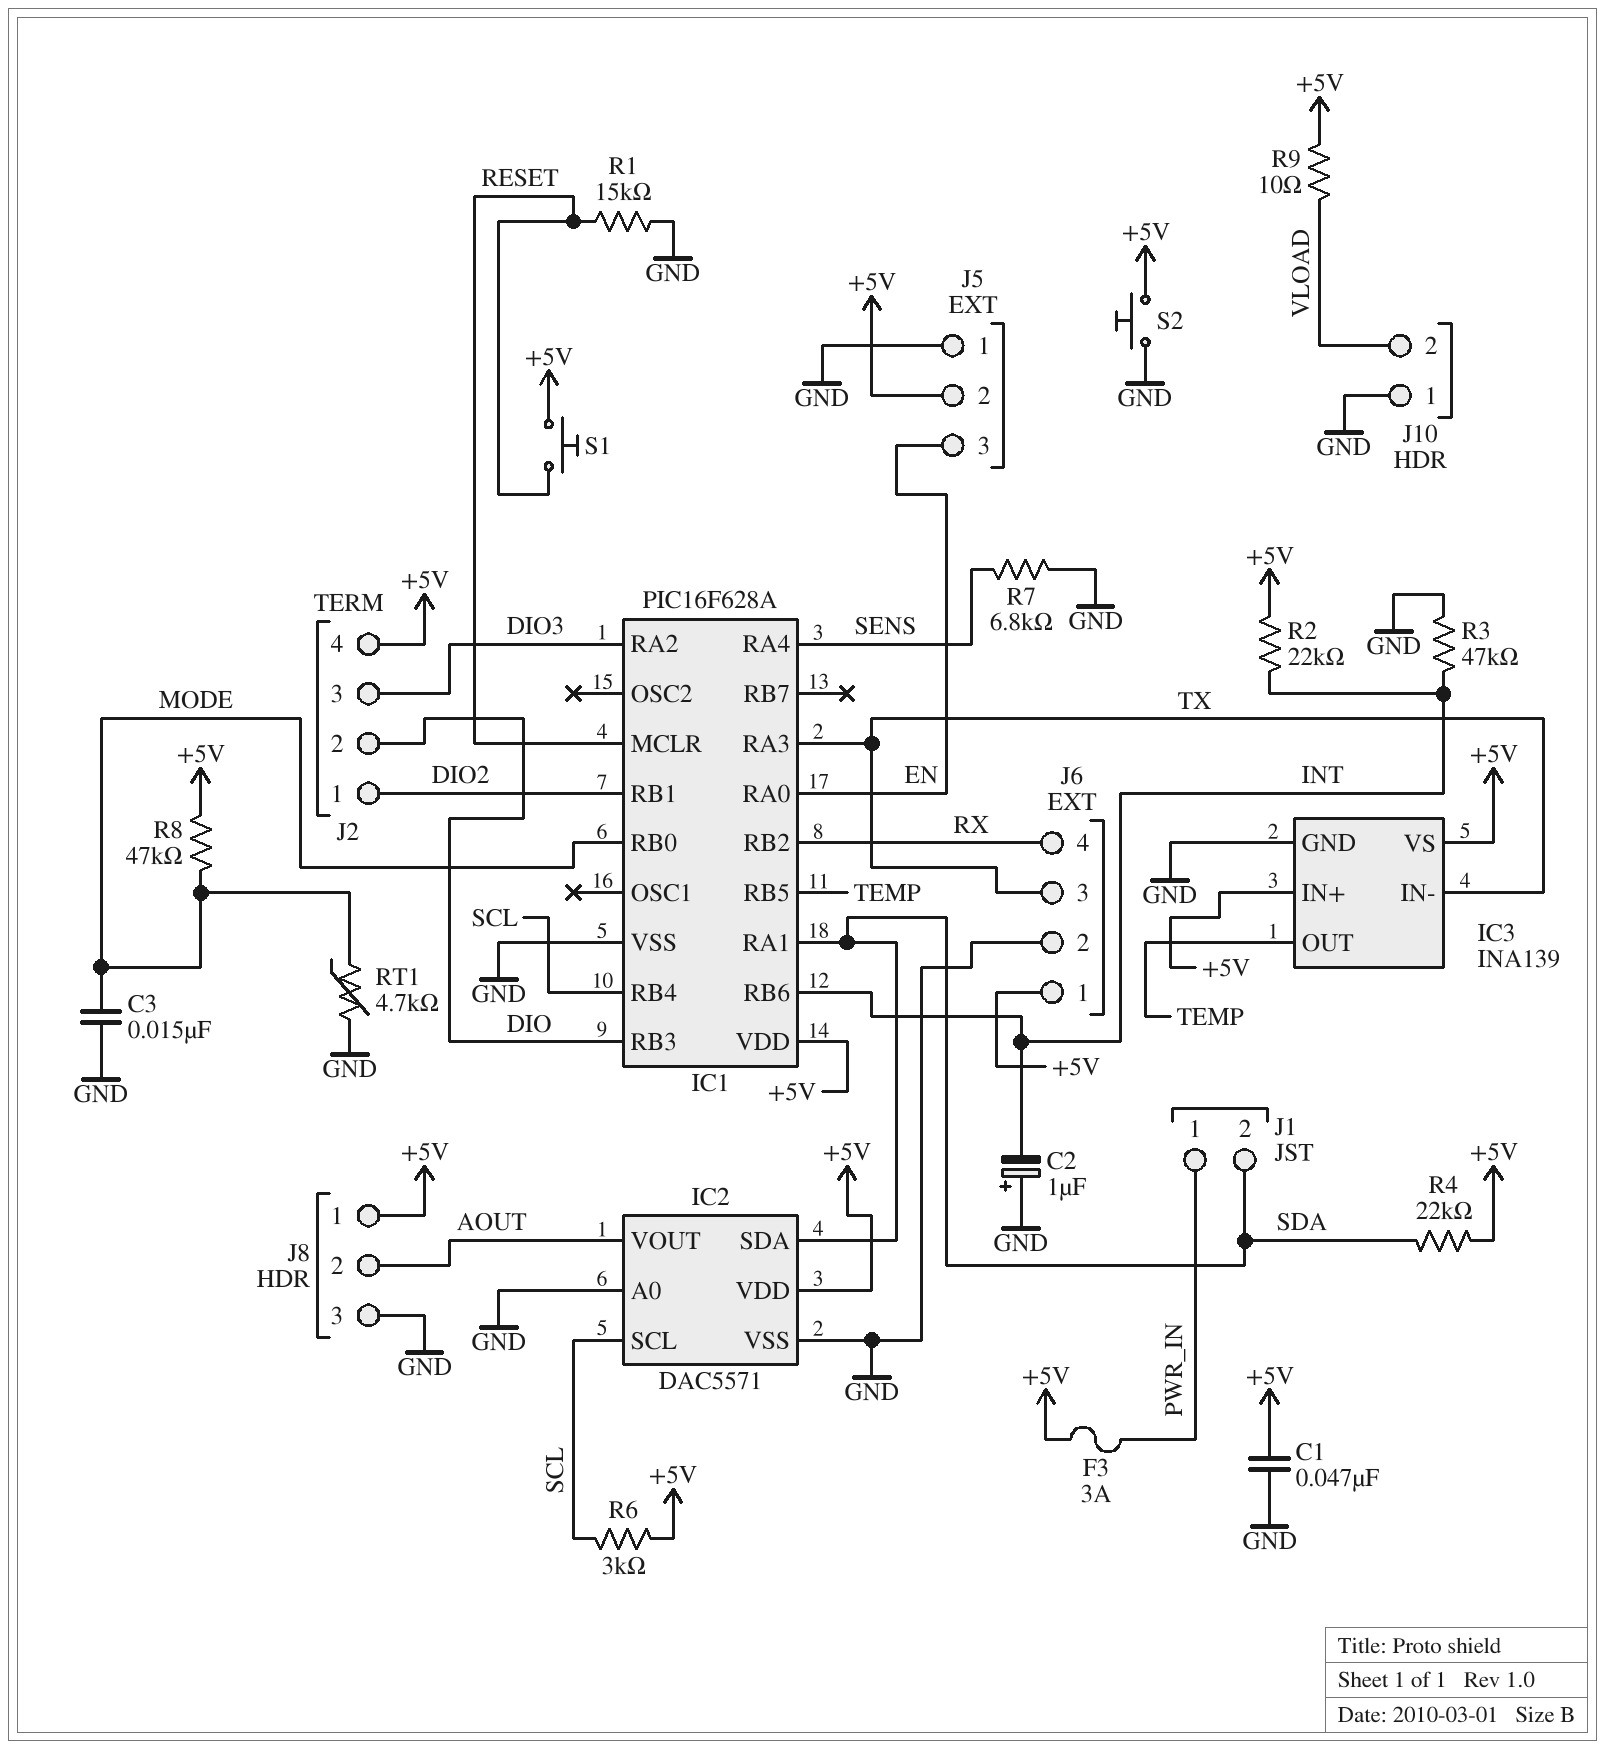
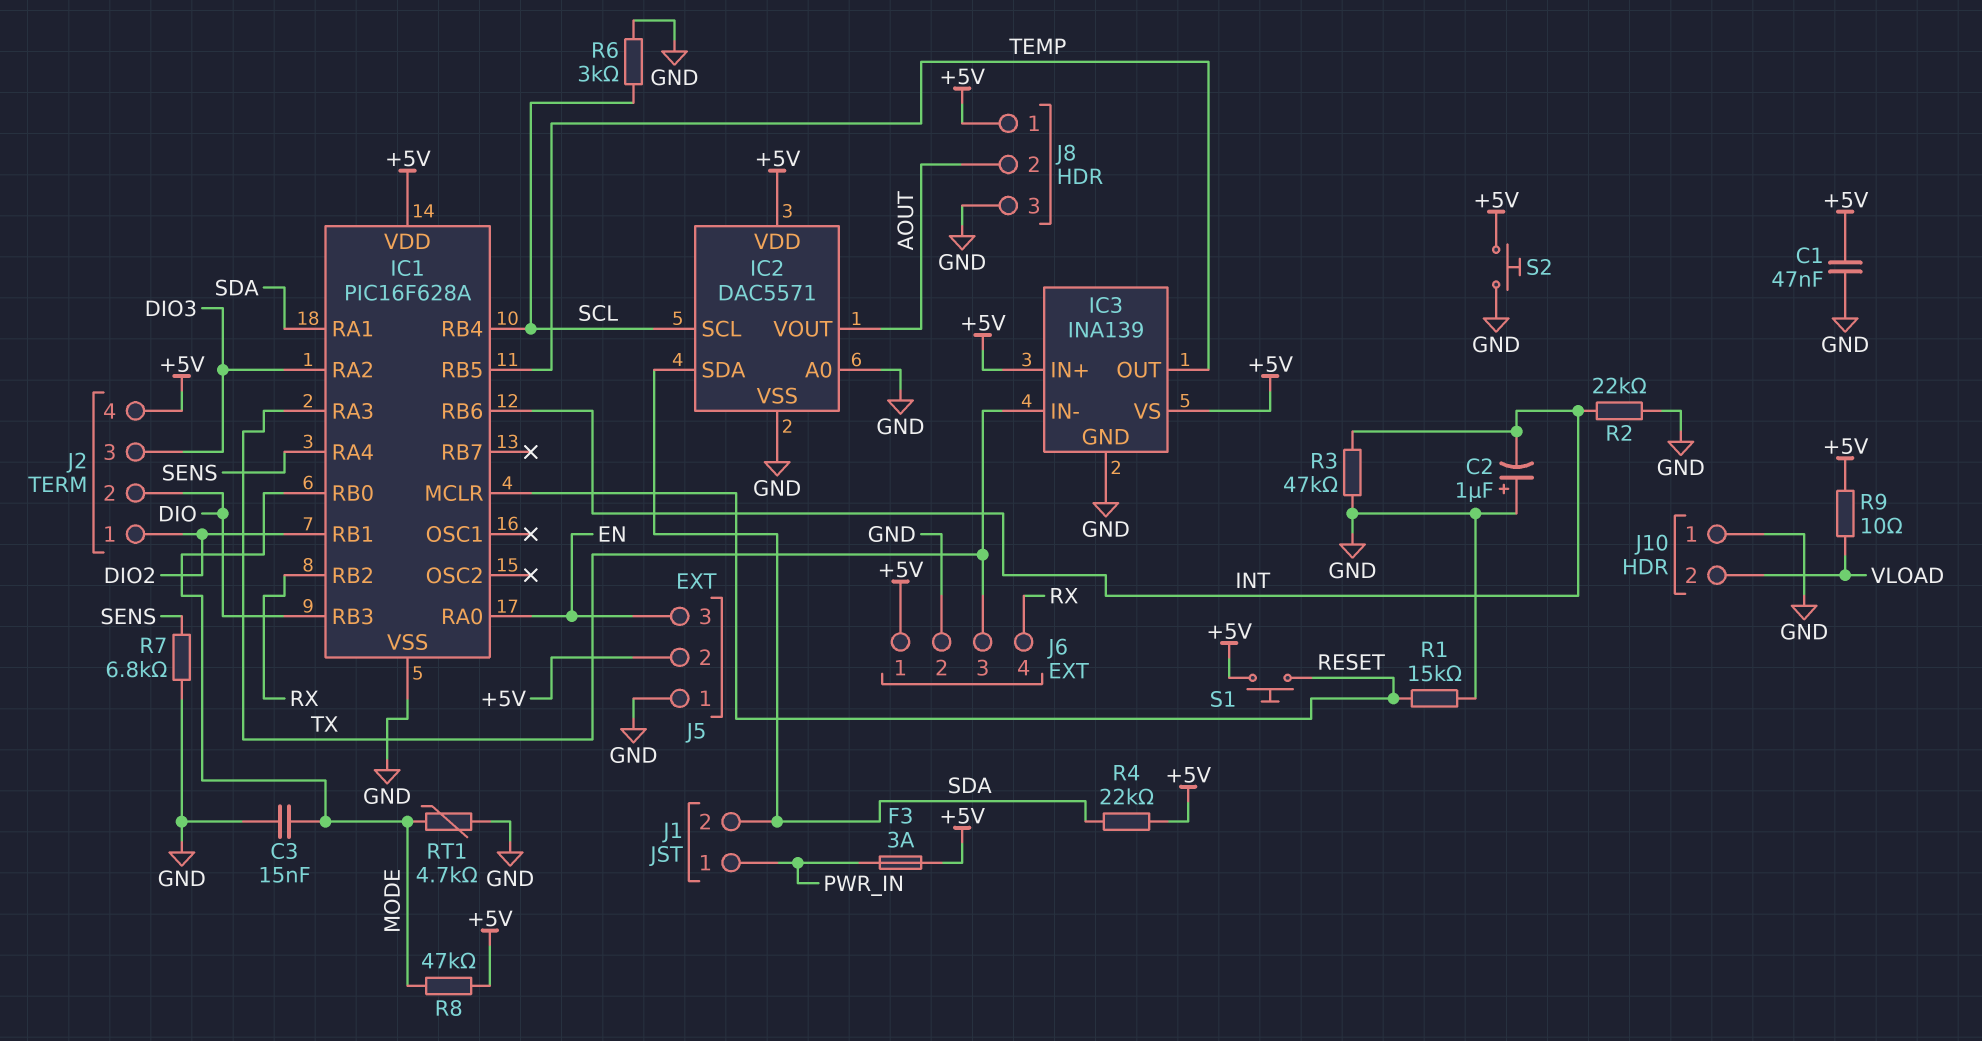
R2: 22k (+5V, INT) -> 22k (GND, INT)
R6: 3k (+5V, SCL) -> 3k (GND, SCL)

